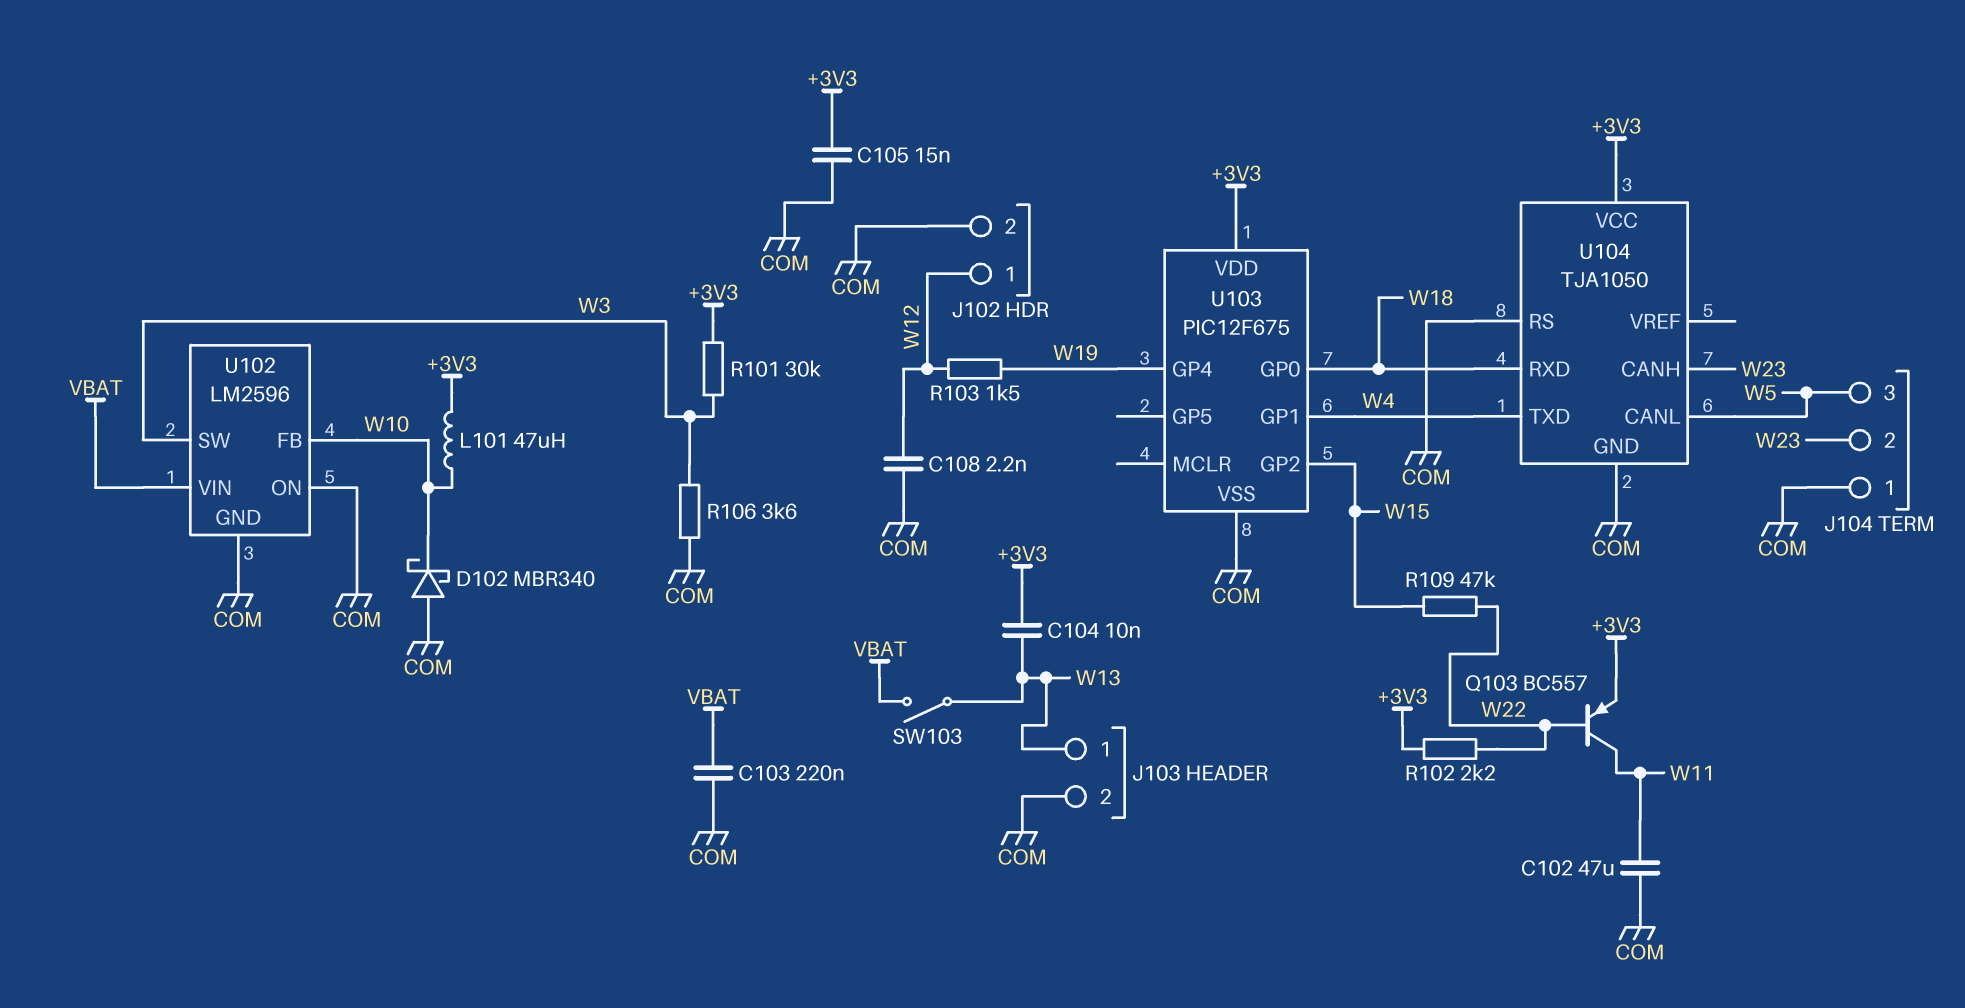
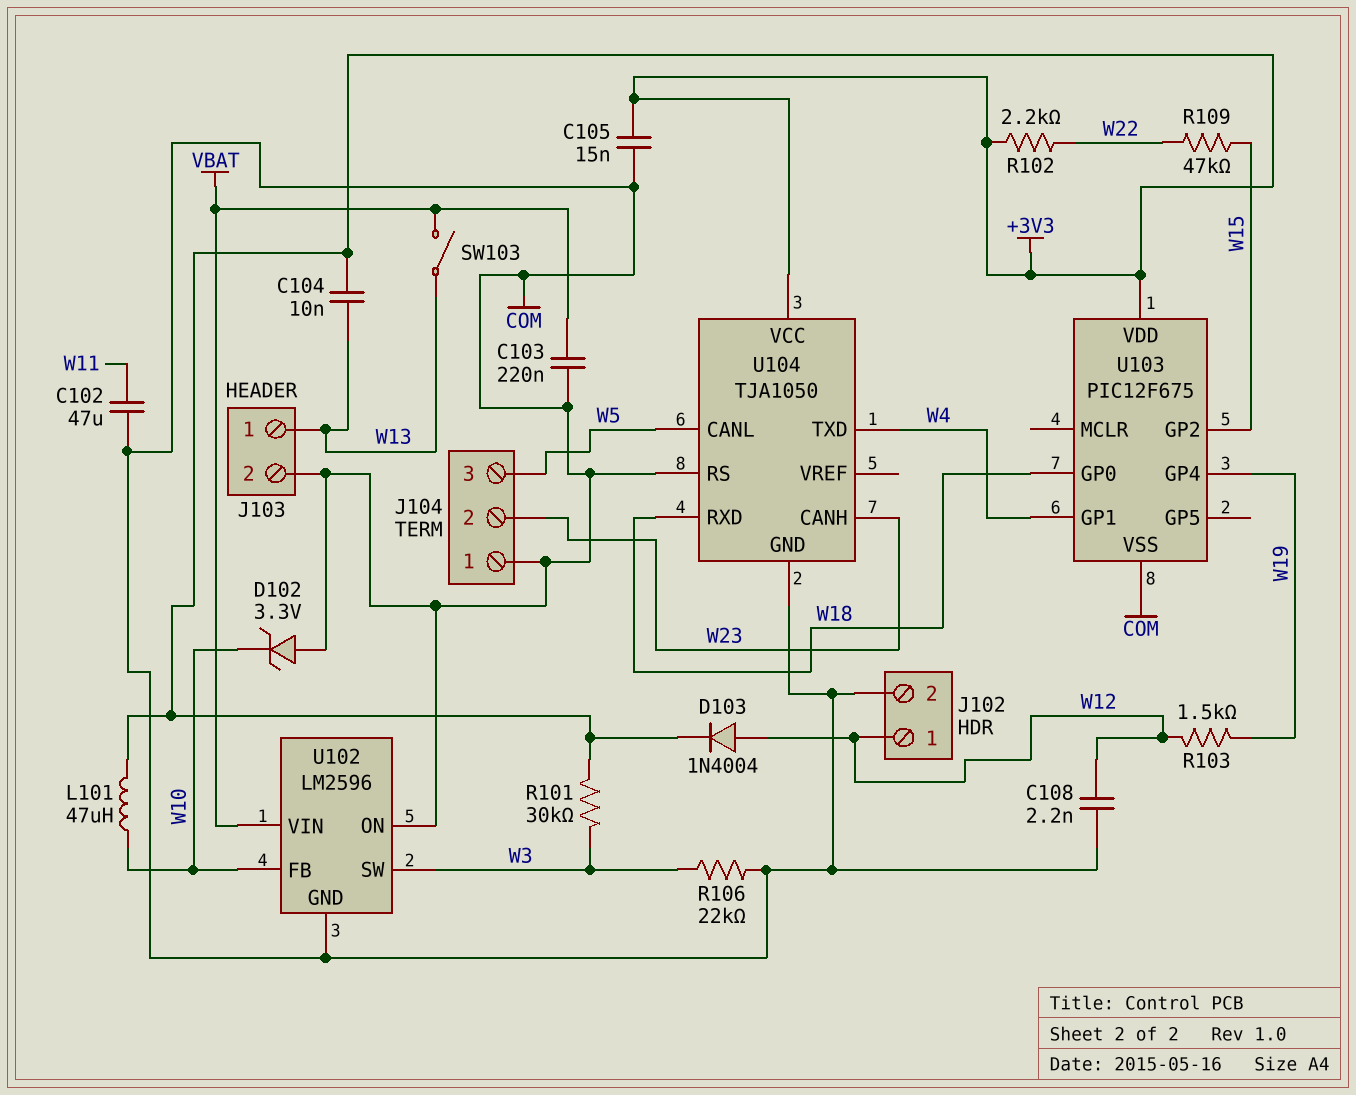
D102: schottky MBR340 (A COM, K W10) -> zener 3.3V (A COM, K W10)
D103: none -> diode 1N4004 (A W12, K +3V3)
Q103: PNP BC557 (B W22, C W11, E +3V3) -> none
R106: 3.6k (COM, W3) -> 22k (COM, W3)

